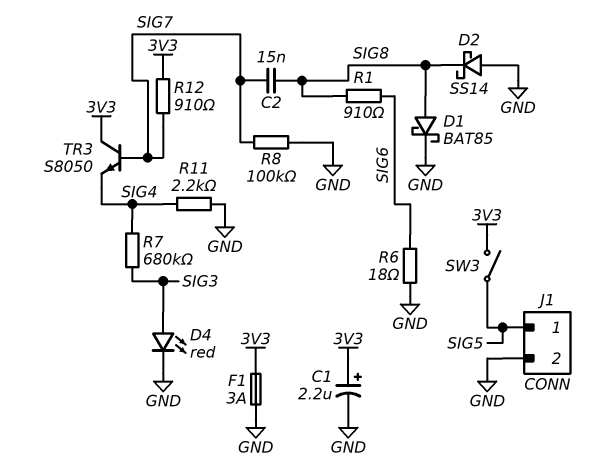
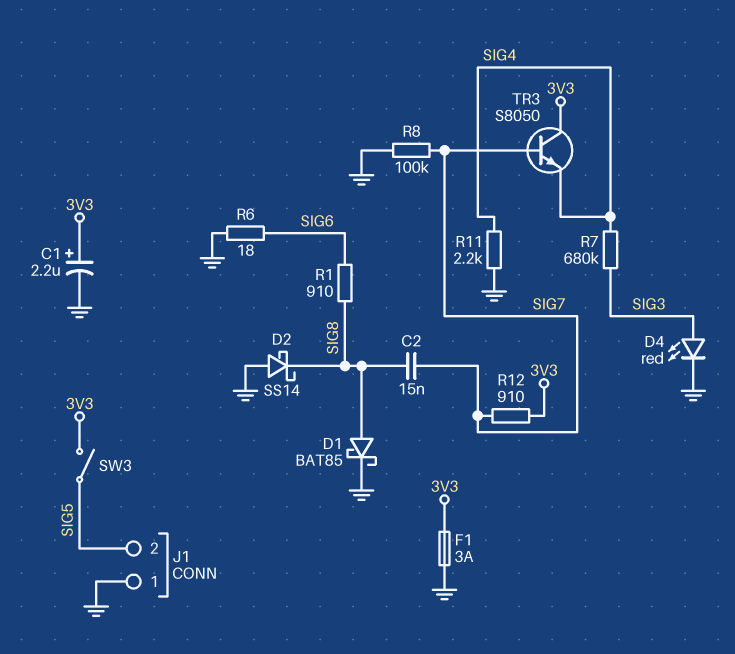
J1 pin 1: SIG5 -> GND
J1 pin 2: GND -> SIG5

